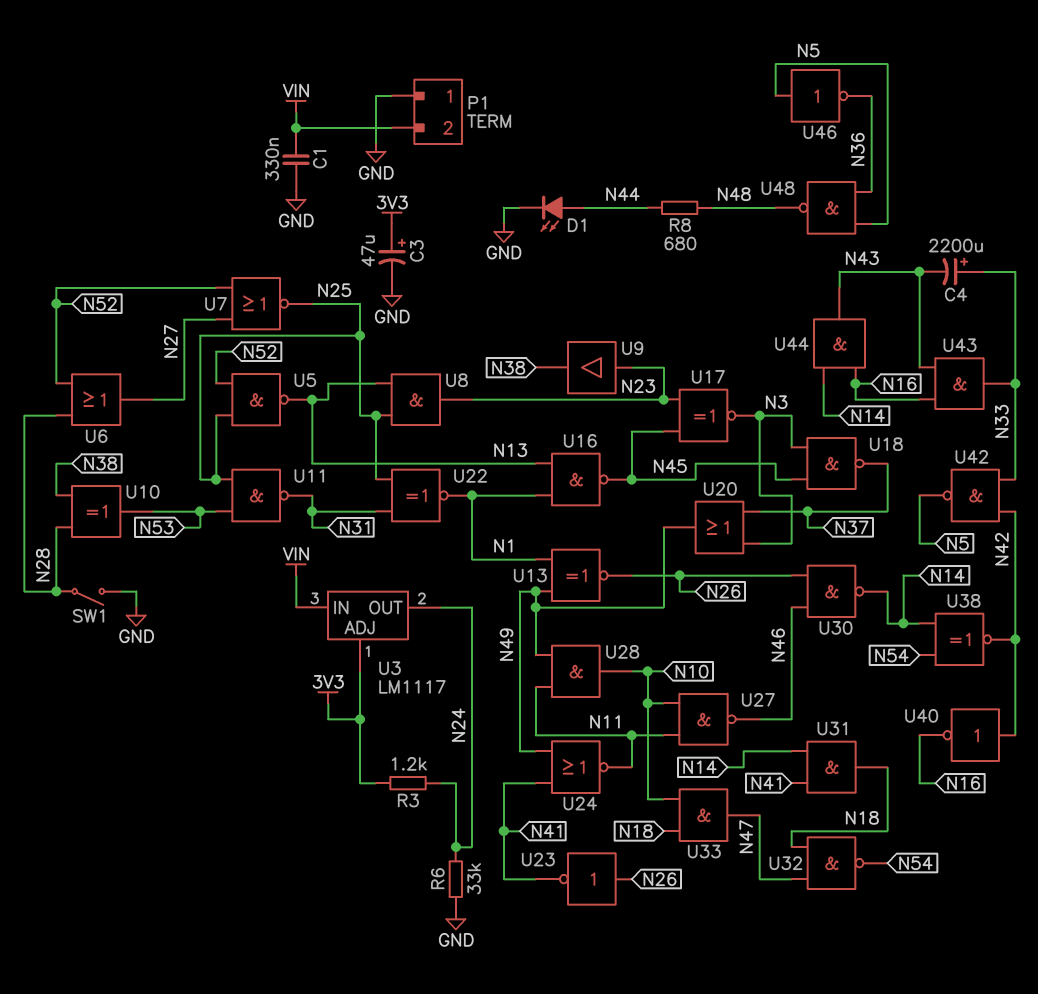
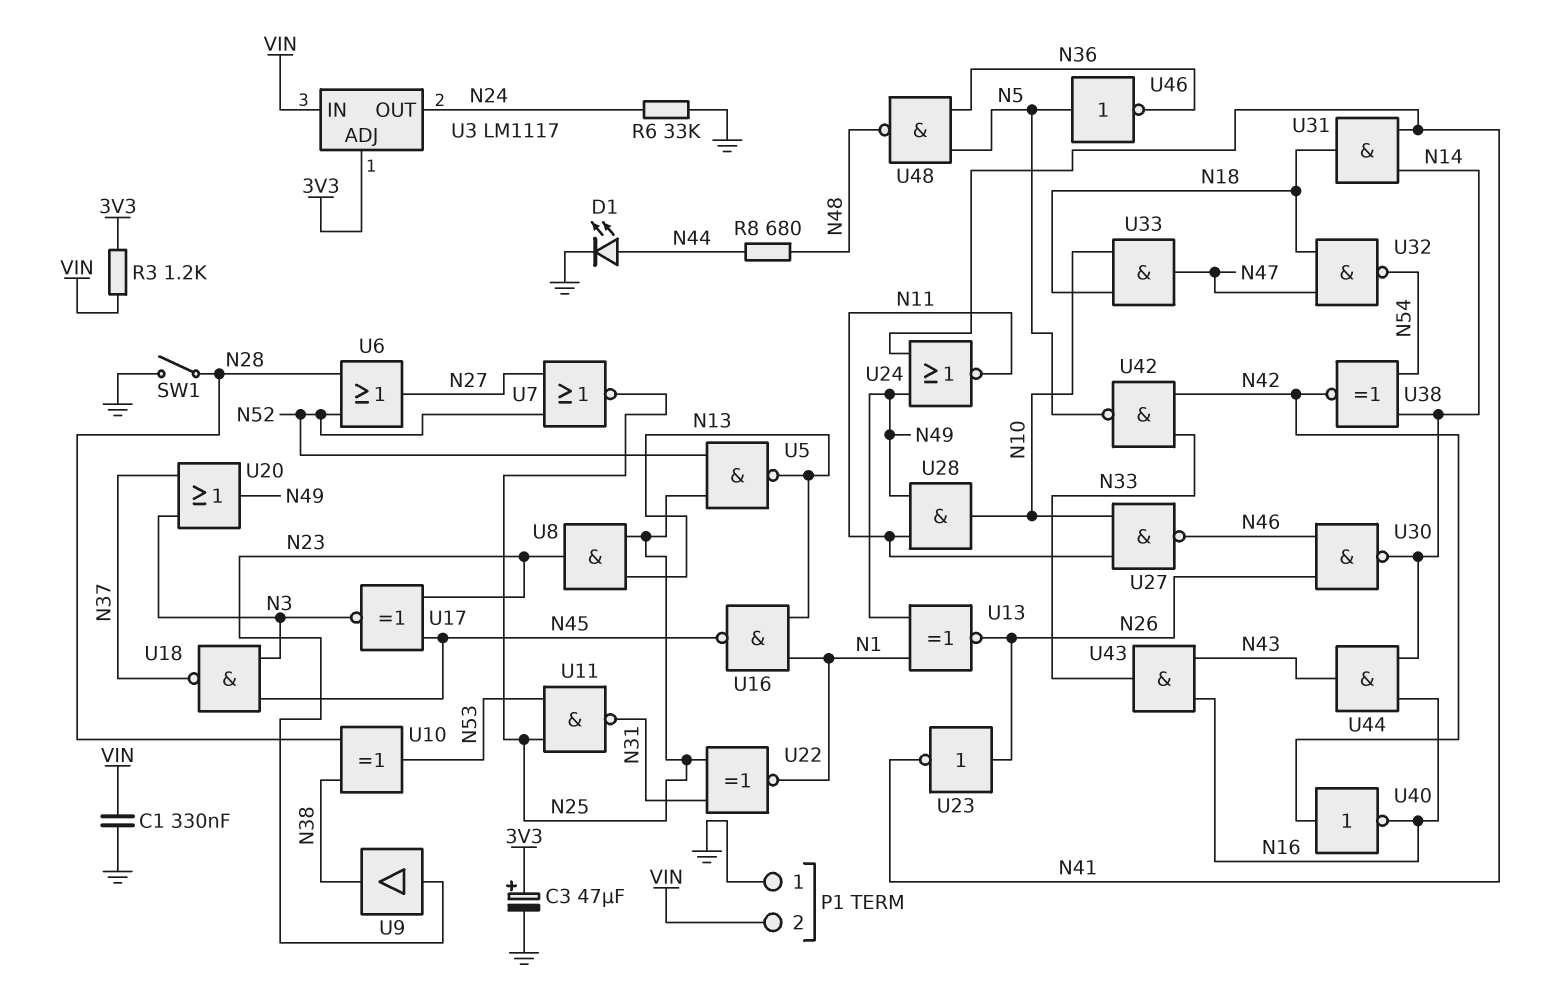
C4: 2200uF (plus N33, minus N43) -> none
R3: 1.2k (3V3, N24) -> 1.2k (3V3, VIN)

